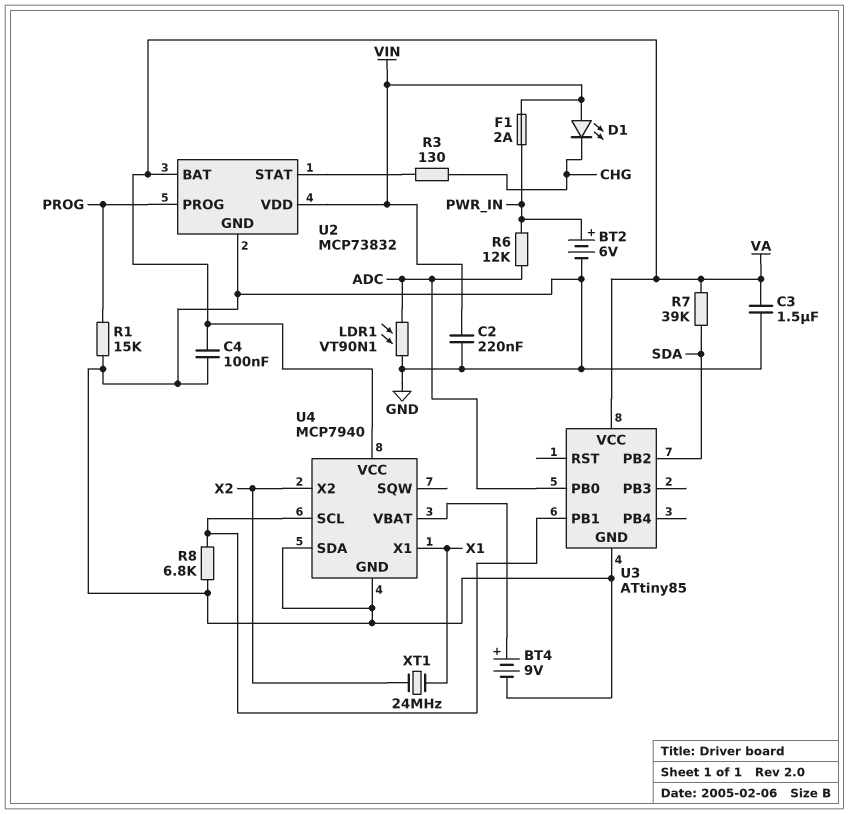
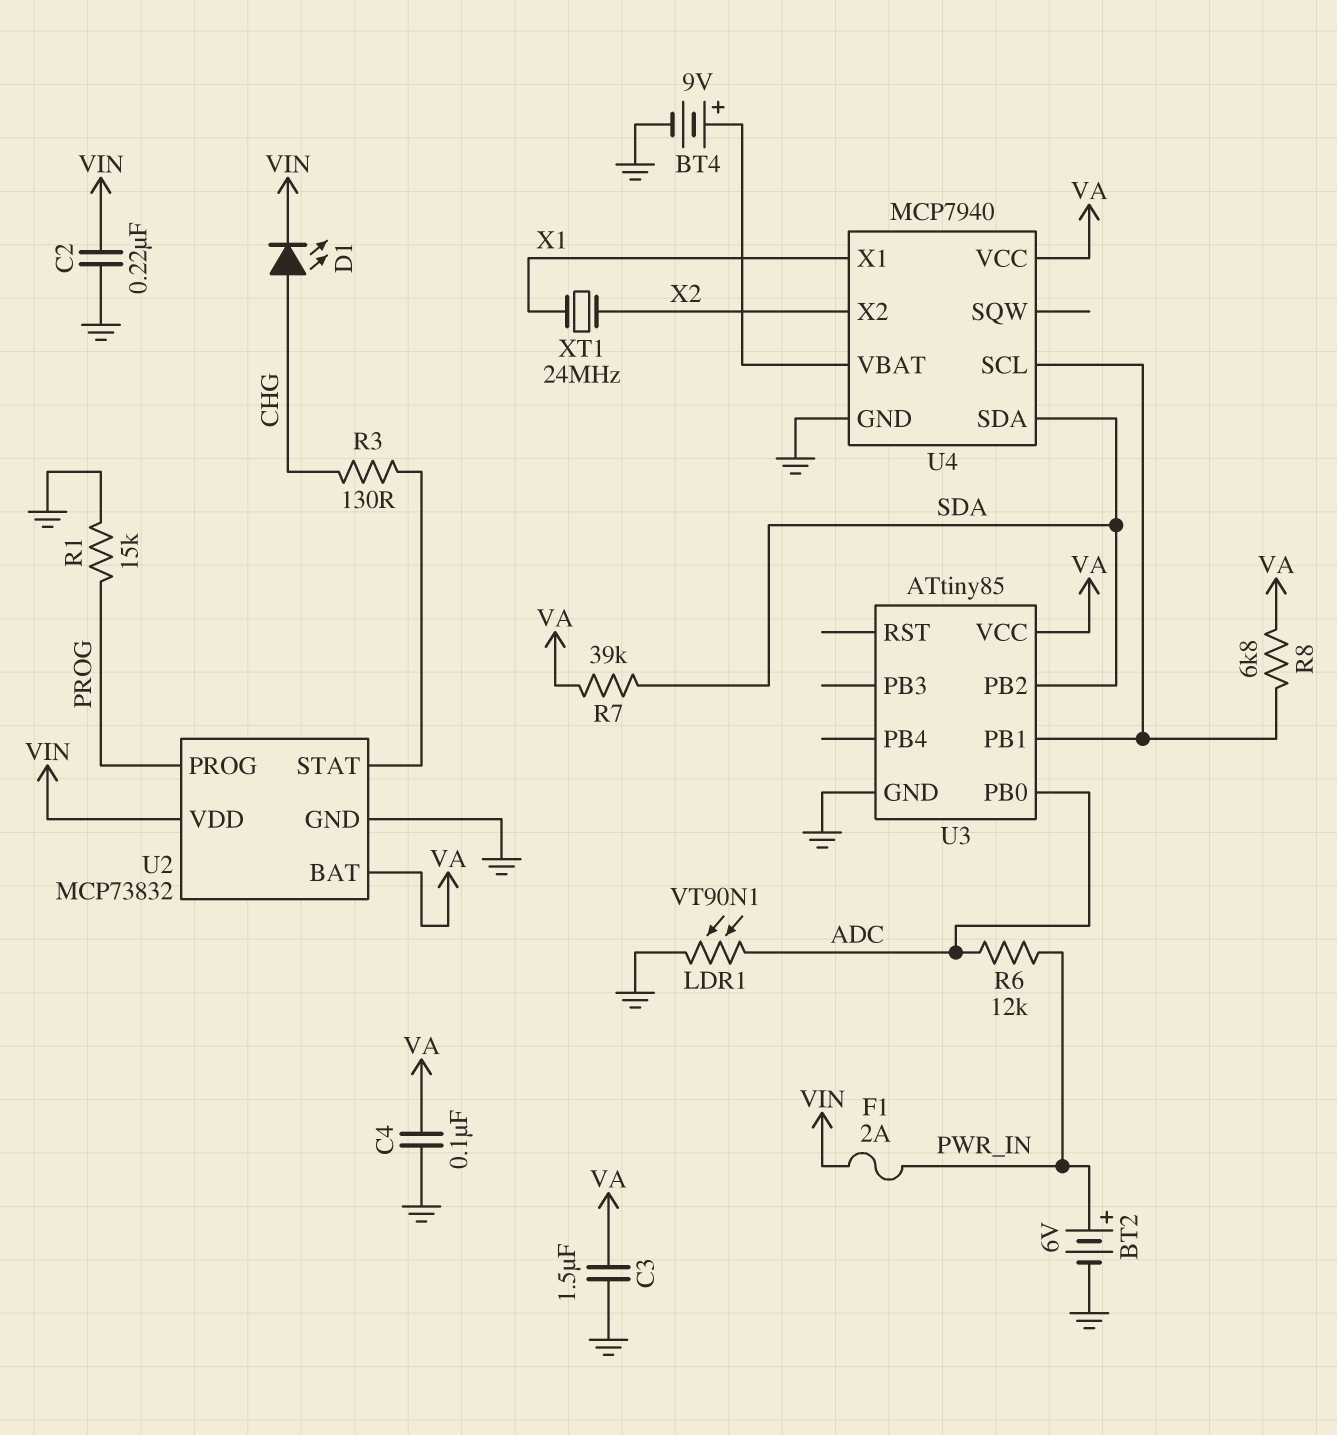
D1: LED (A VIN, K CHG) -> LED (A CHG, K VIN)
R8: 6.8k (GND, U3/PB1) -> 6.8k (U3/PB1, VA)
U4 pin SDA: GND -> SDA

